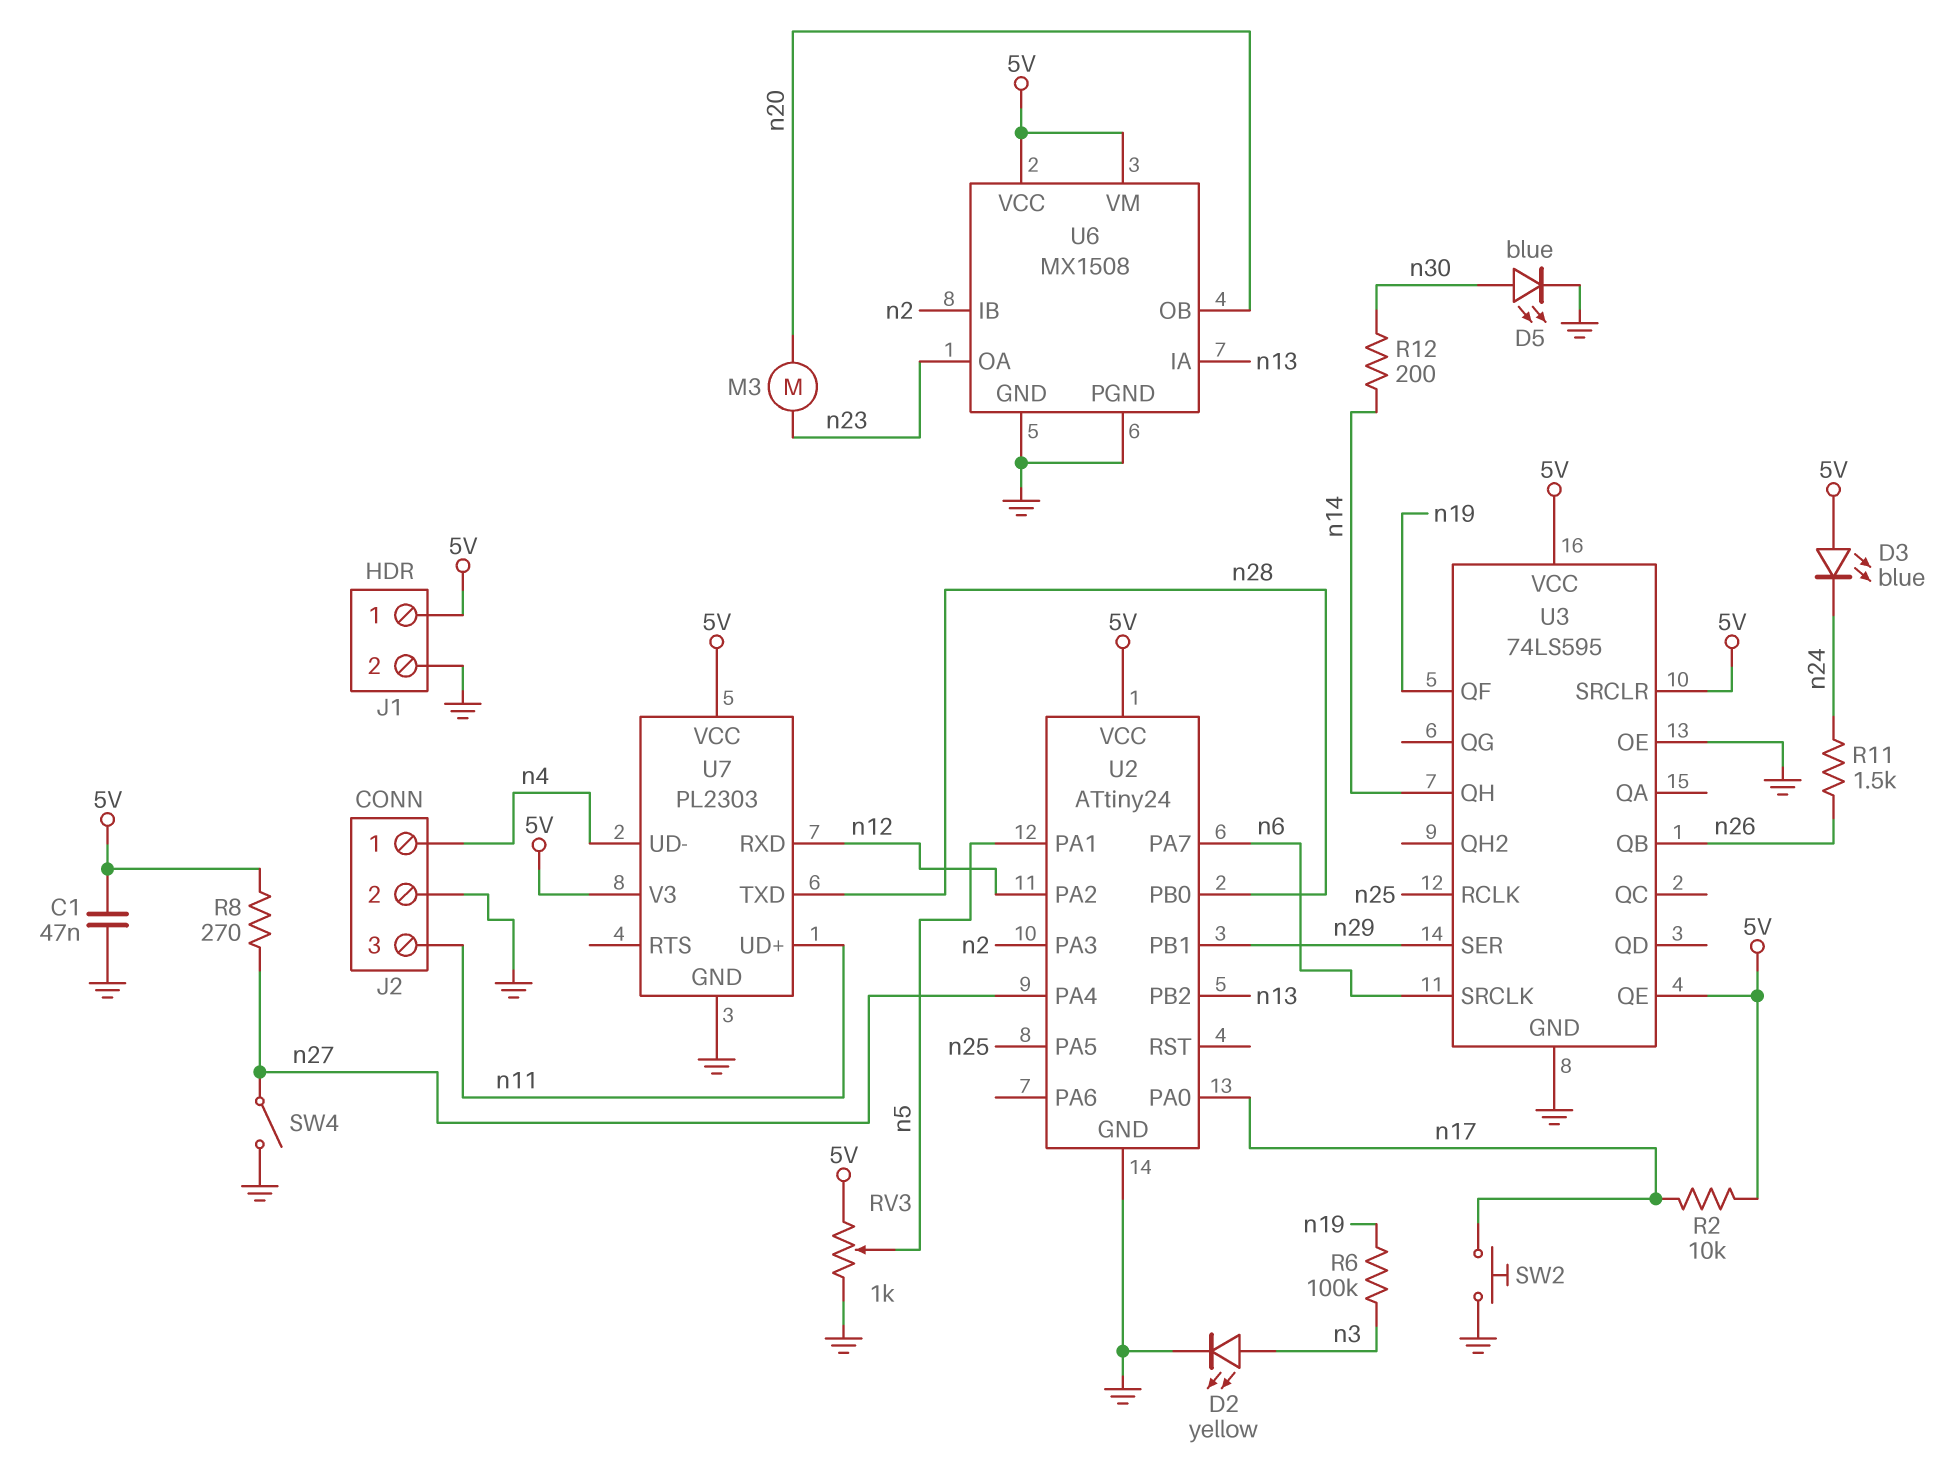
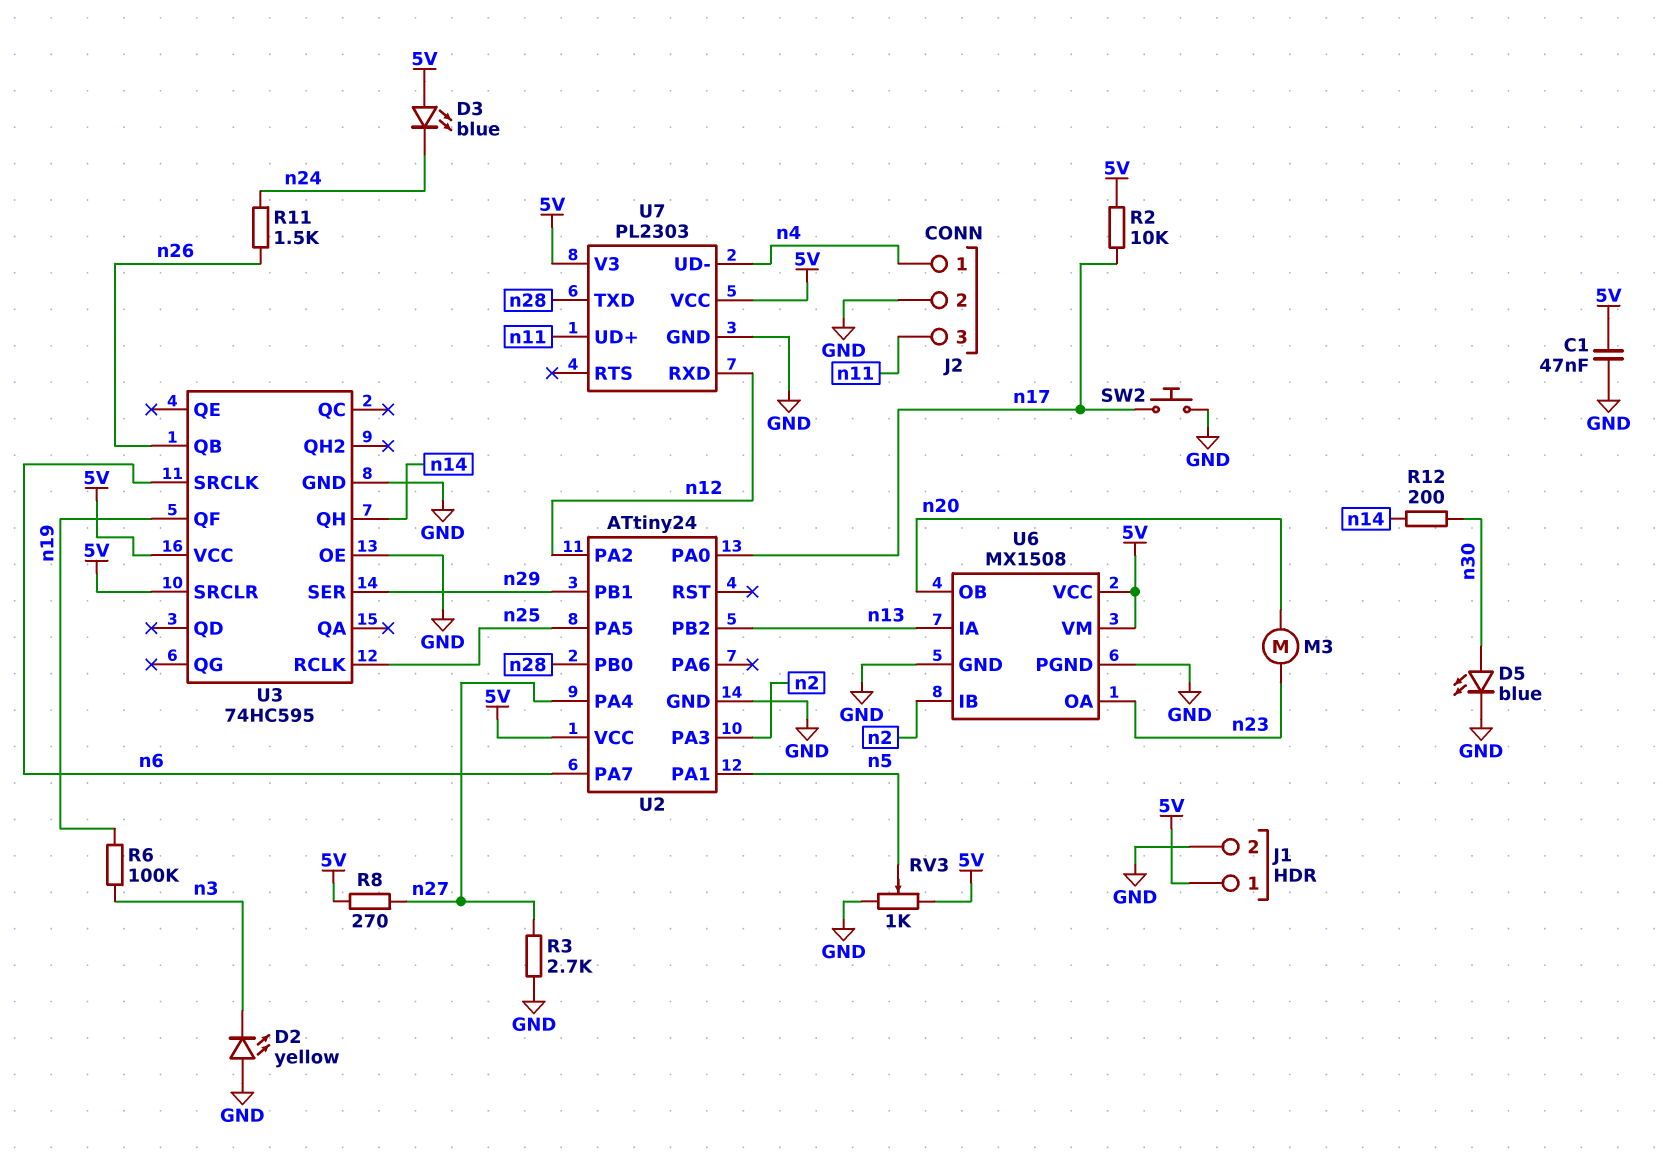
D2: LED yellow (A n3, K GND) -> LED yellow (A GND, K n3)
R3: none -> 2.7k (GND, n27)
SW4: switch (GND, n27) -> none
U3: 74LS595 -> 74HC595
U3 pin QE: 5V -> none

